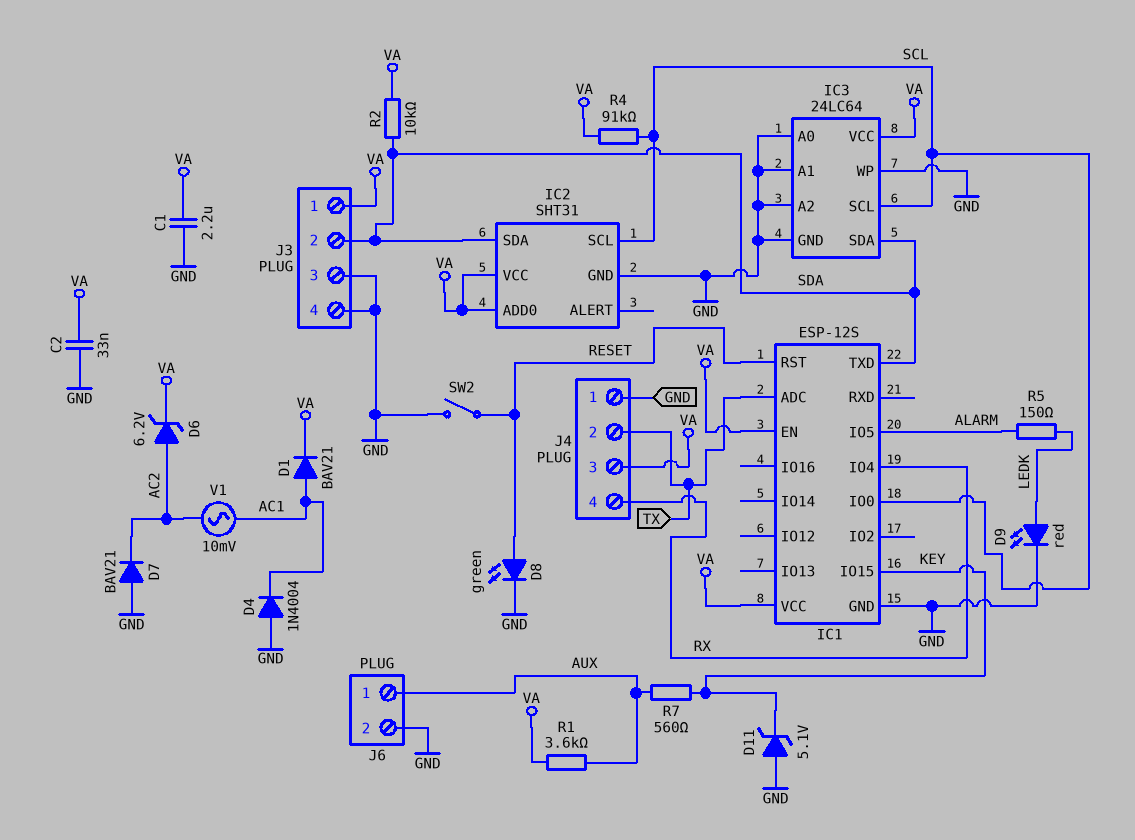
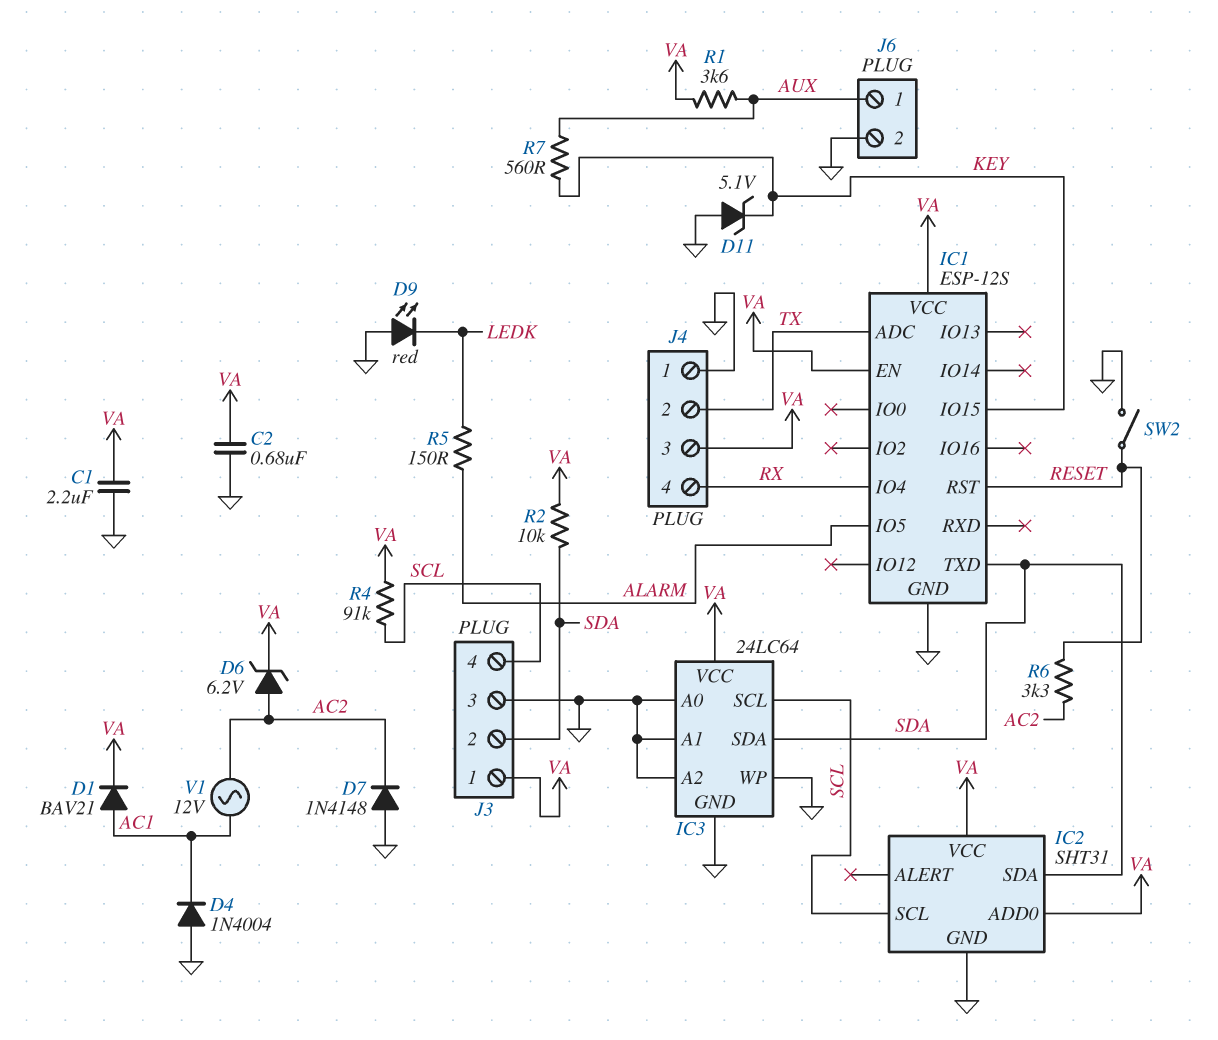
C2: 33nF (GND, VA) -> 680nF (GND, VA)
D7: diode BAV21 (A GND, K AC2) -> diode 1N4148 (A GND, K AC2)
D8: LED green (A RESET, K GND) -> none
D9: LED red (A LEDK, K GND) -> LED red (A GND, K LEDK)
IC1 pin IO0: SCL -> none
J3 pin 4: GND -> SCL
R6: none -> 3.3k (AC2, RESET)
V1: AC 10mV (AC1, AC2) -> AC 12V (AC1, AC2)

